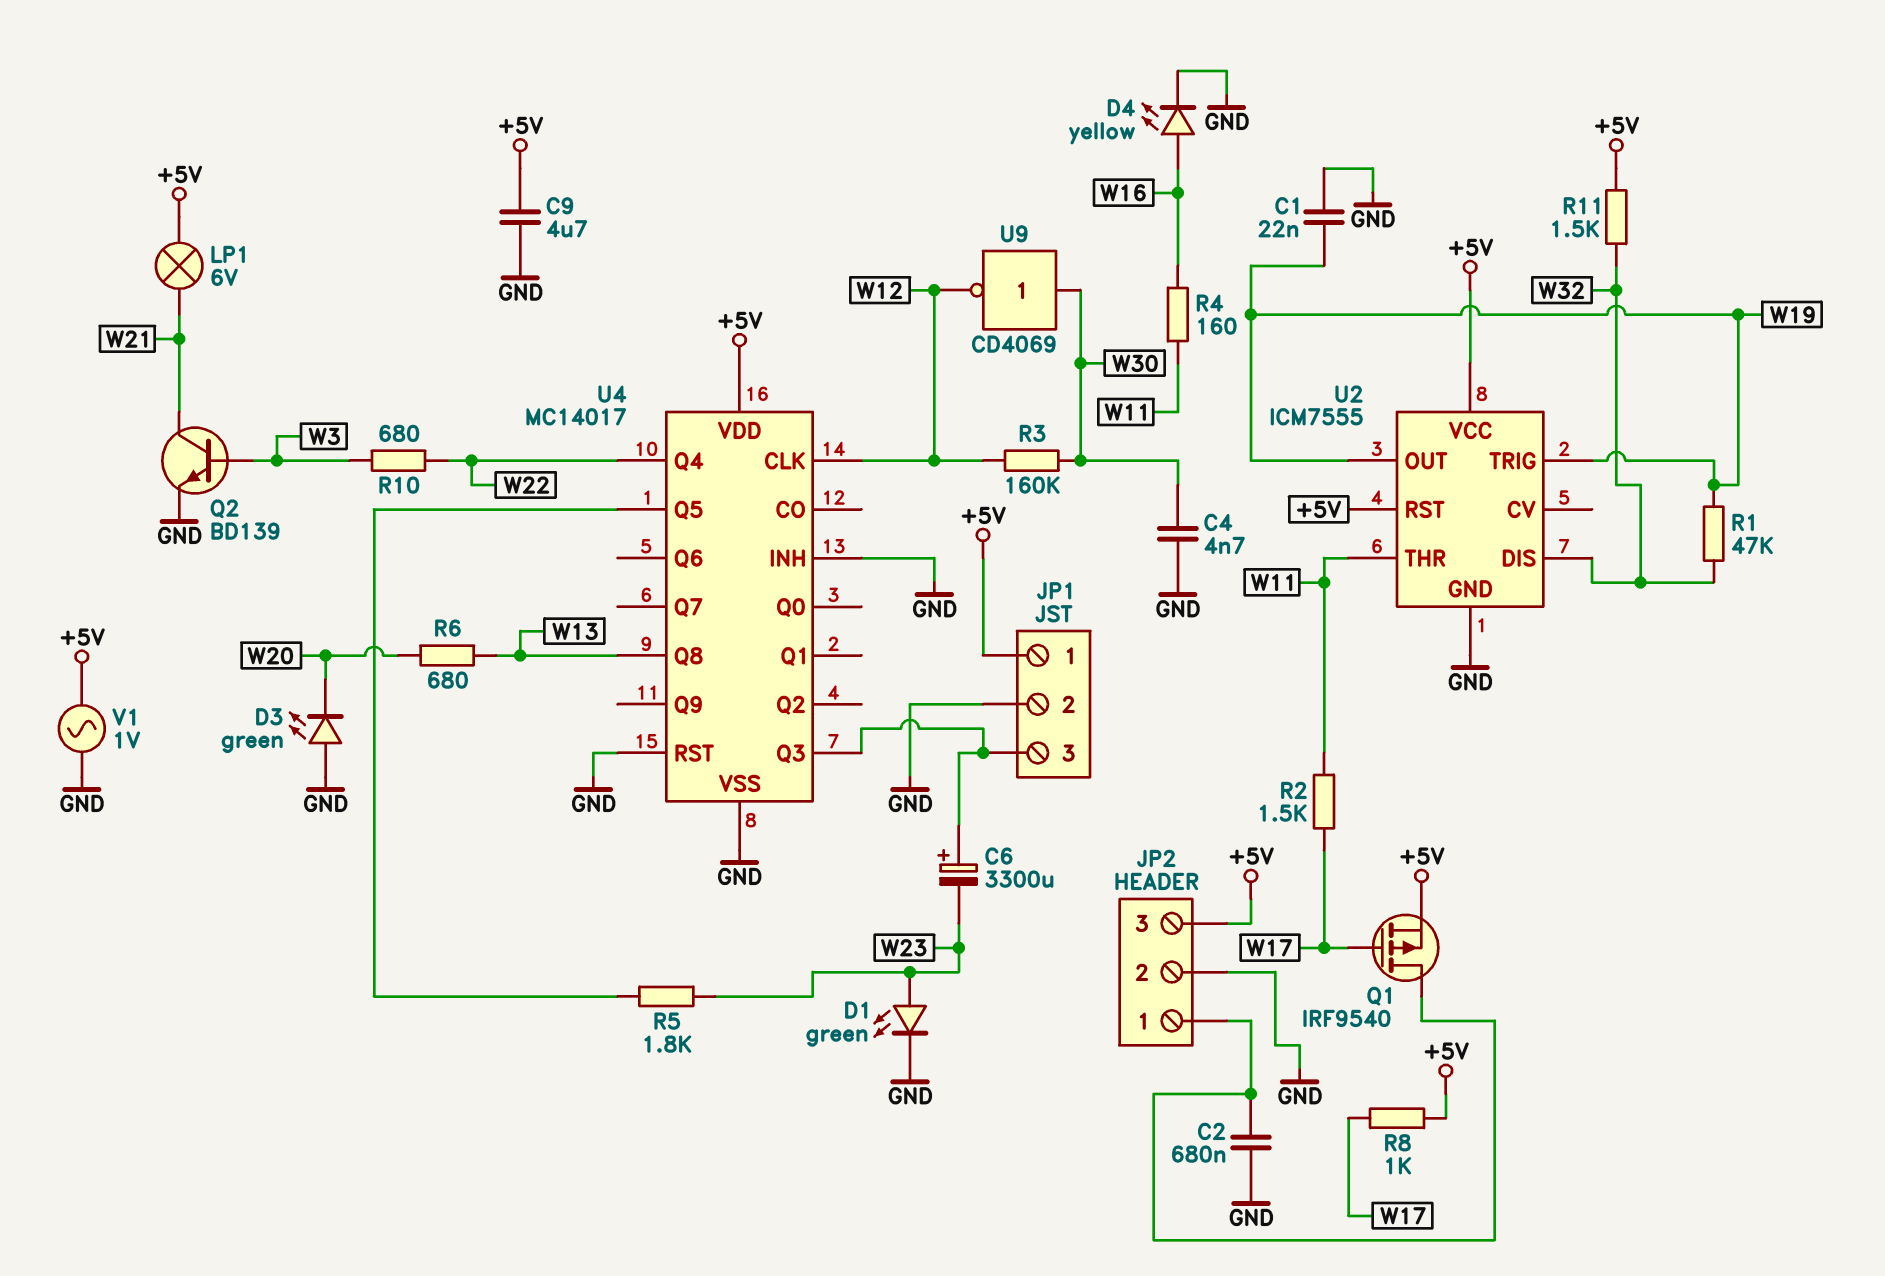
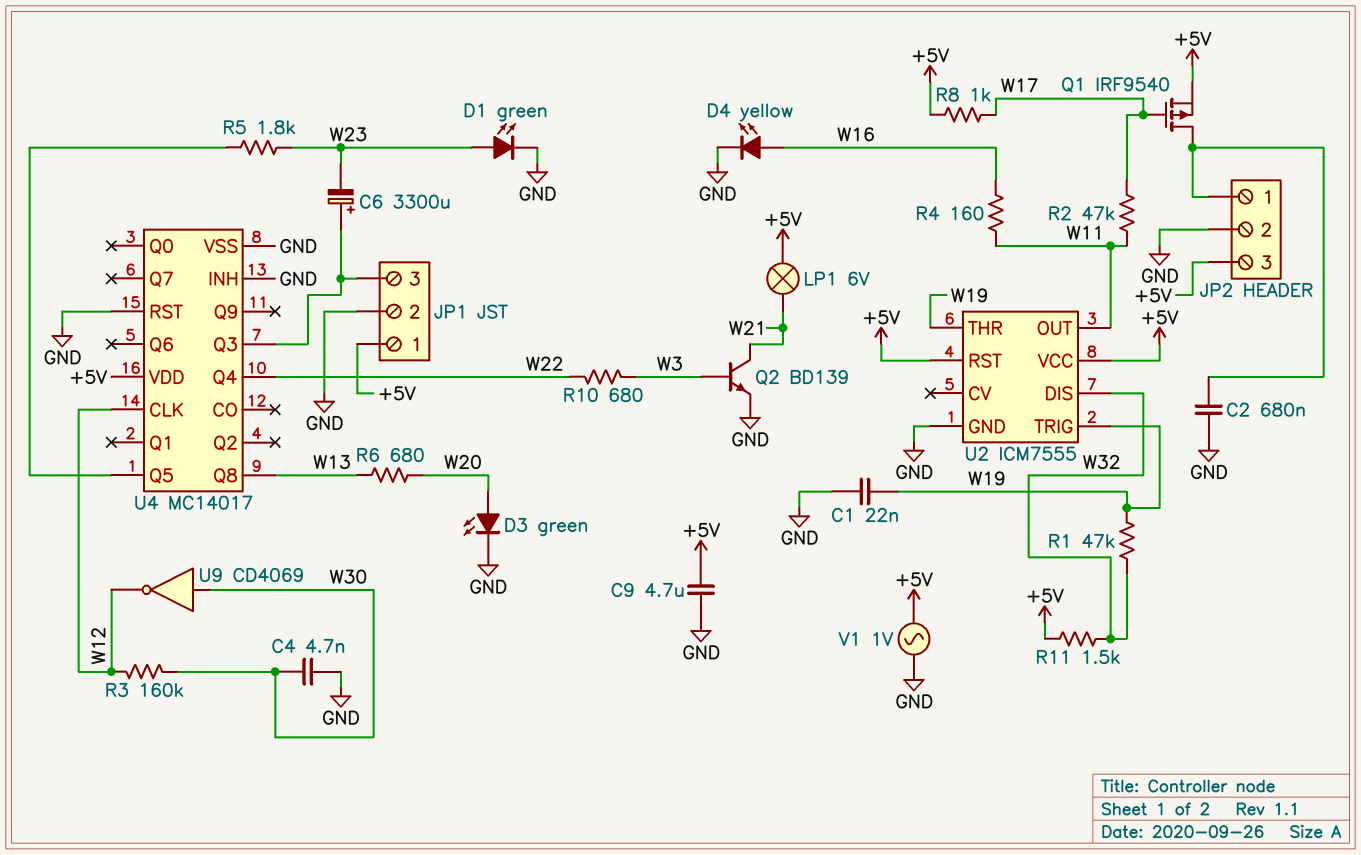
D3: LED green (A GND, K W20) -> LED green (A W20, K GND)
R2: 1.5k (W11, W17) -> 47k (W11, W17)
U2 pin OUT: W19 -> W11
U2 pin THR: W11 -> W19

